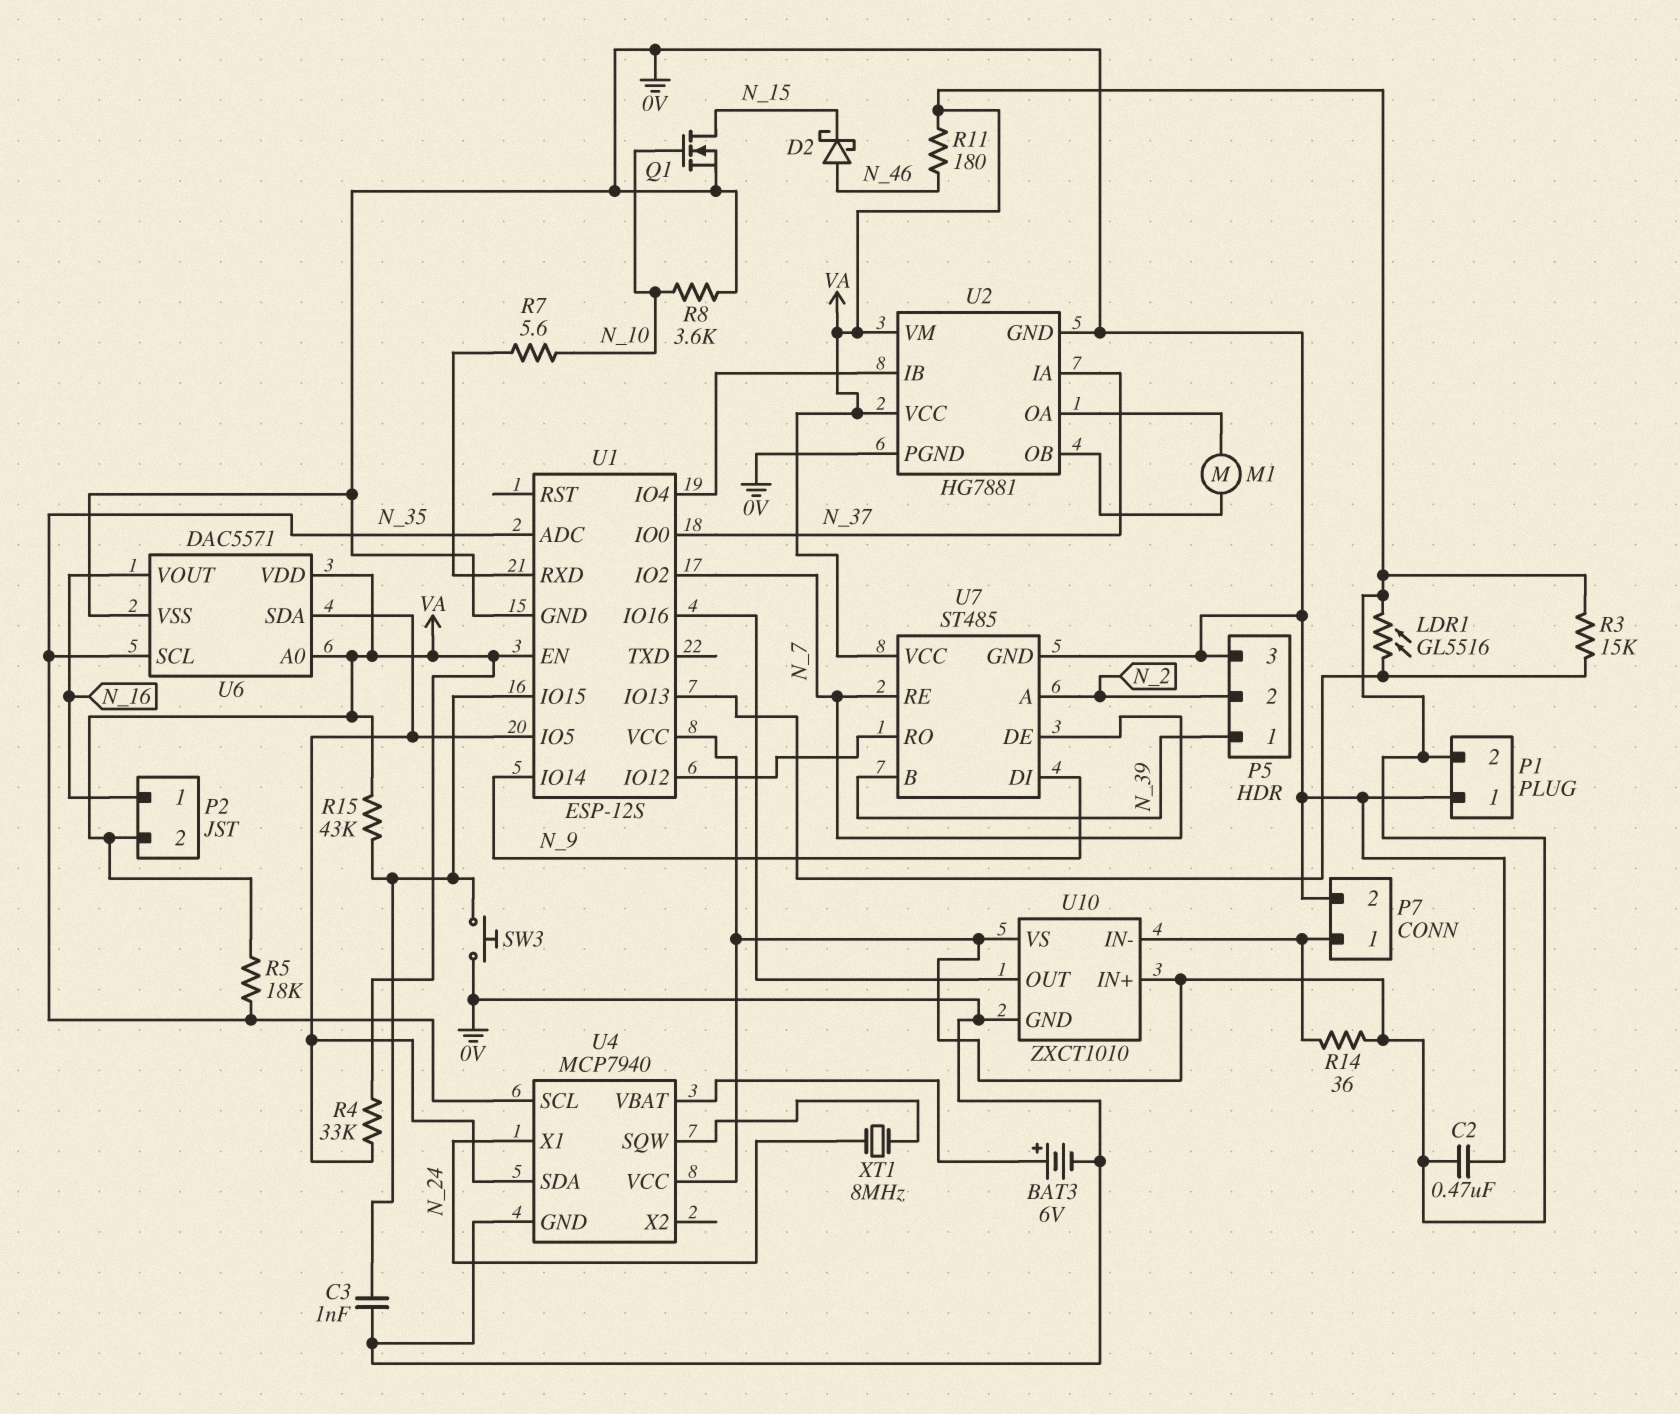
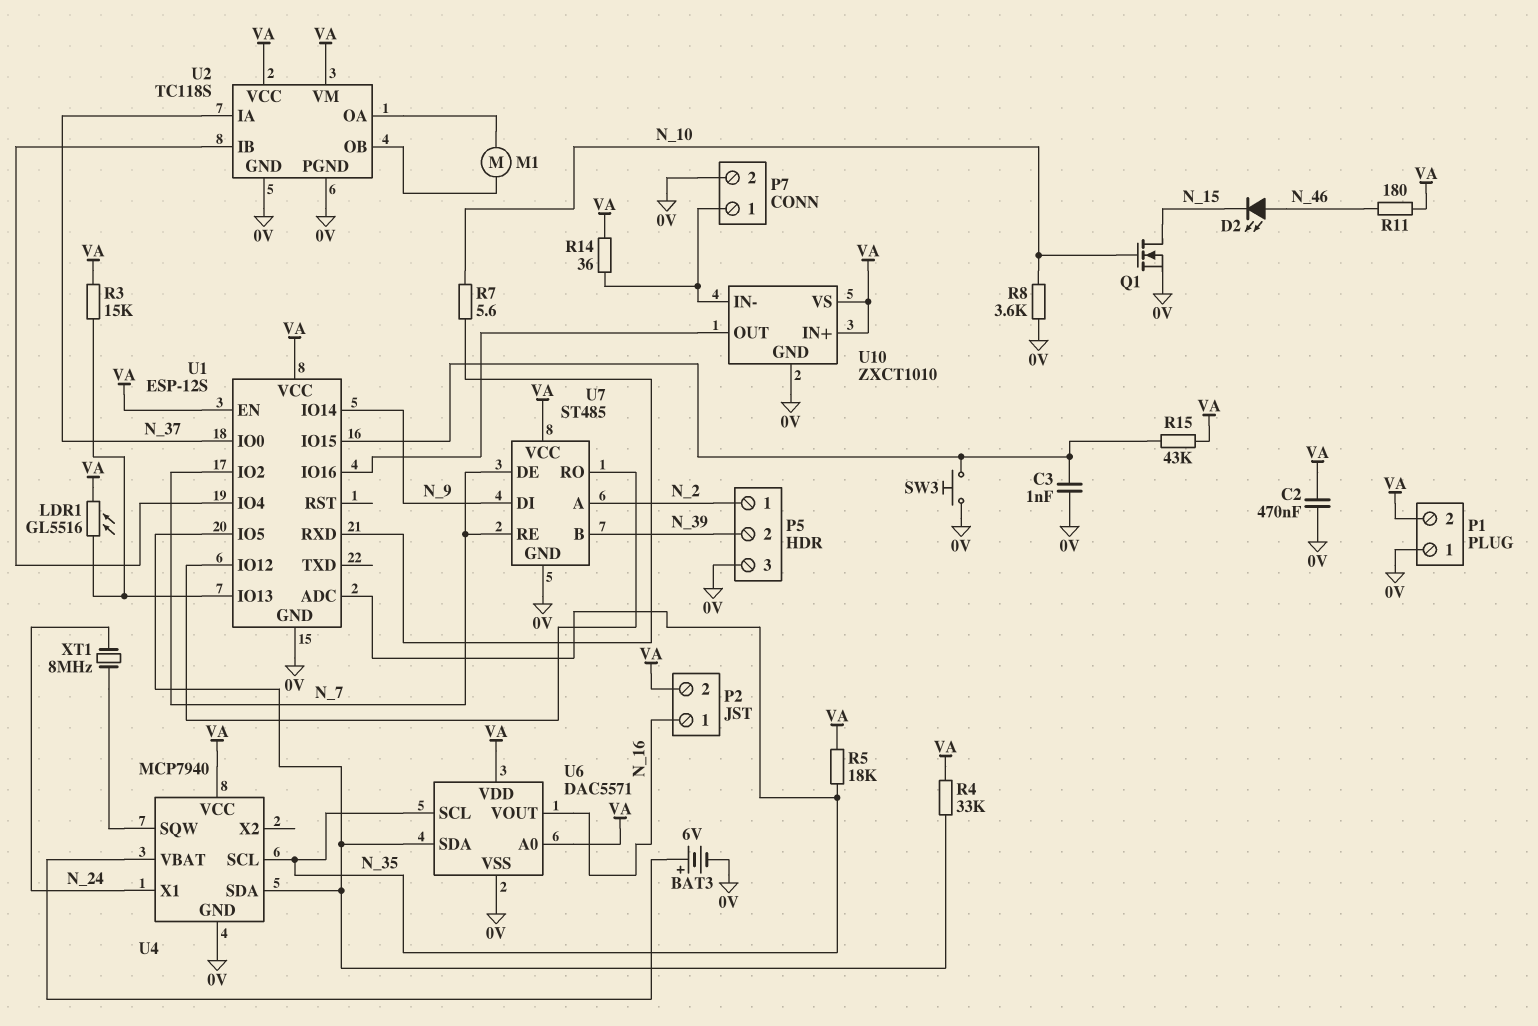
D2: schottky (A N_46, K N_15) -> LED (A N_46, K N_15)
P5 pin 1: N_39 -> N_2
P5 pin 2: N_2 -> N_39
U2: HG7881 -> TC118S

